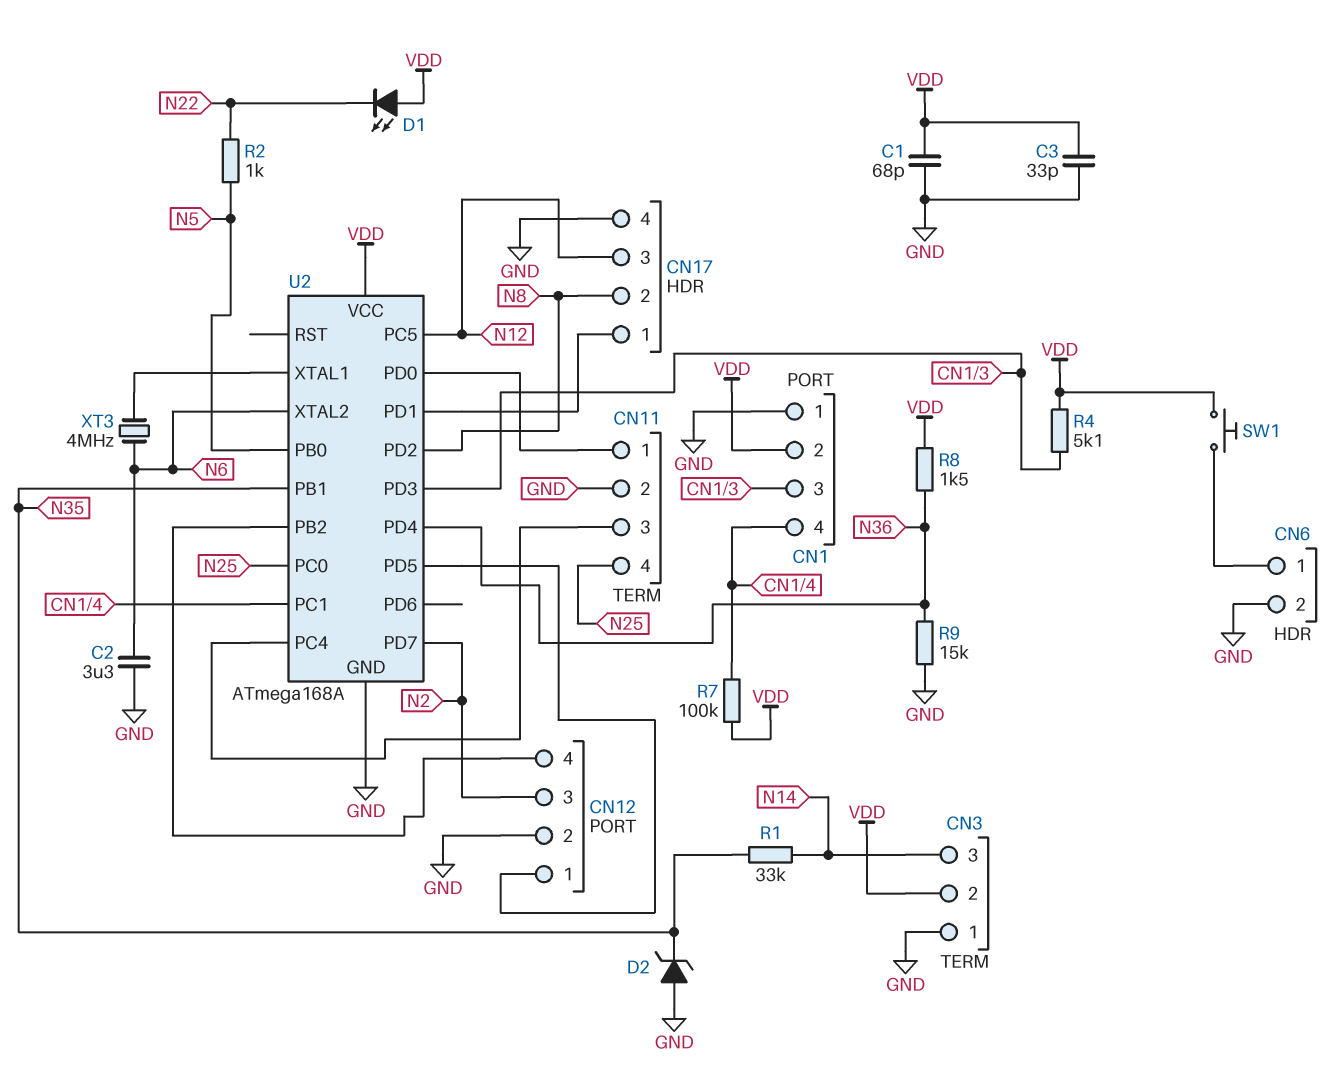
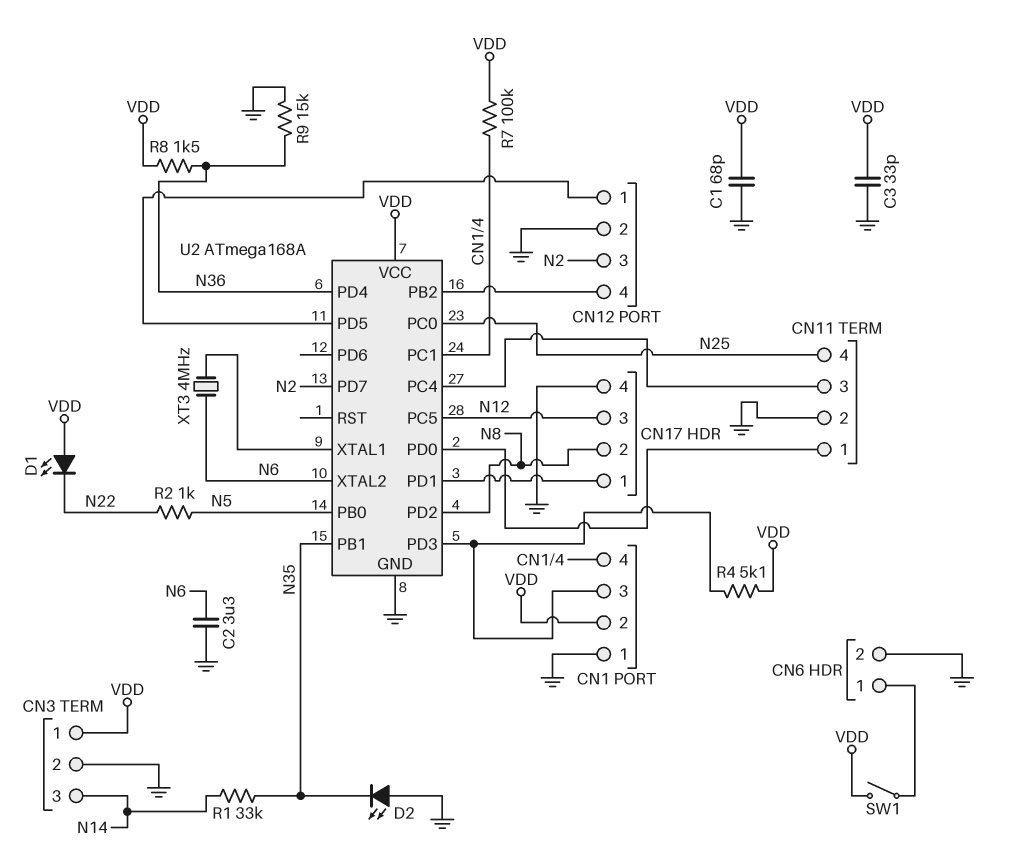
CN3 pin 1: GND -> VDD
CN3 pin 2: VDD -> GND
D2: zener (A GND, K N35) -> LED (A GND, K N35)
SW1: button (CN6/1, VDD) -> switch (CN6/1, VDD)

